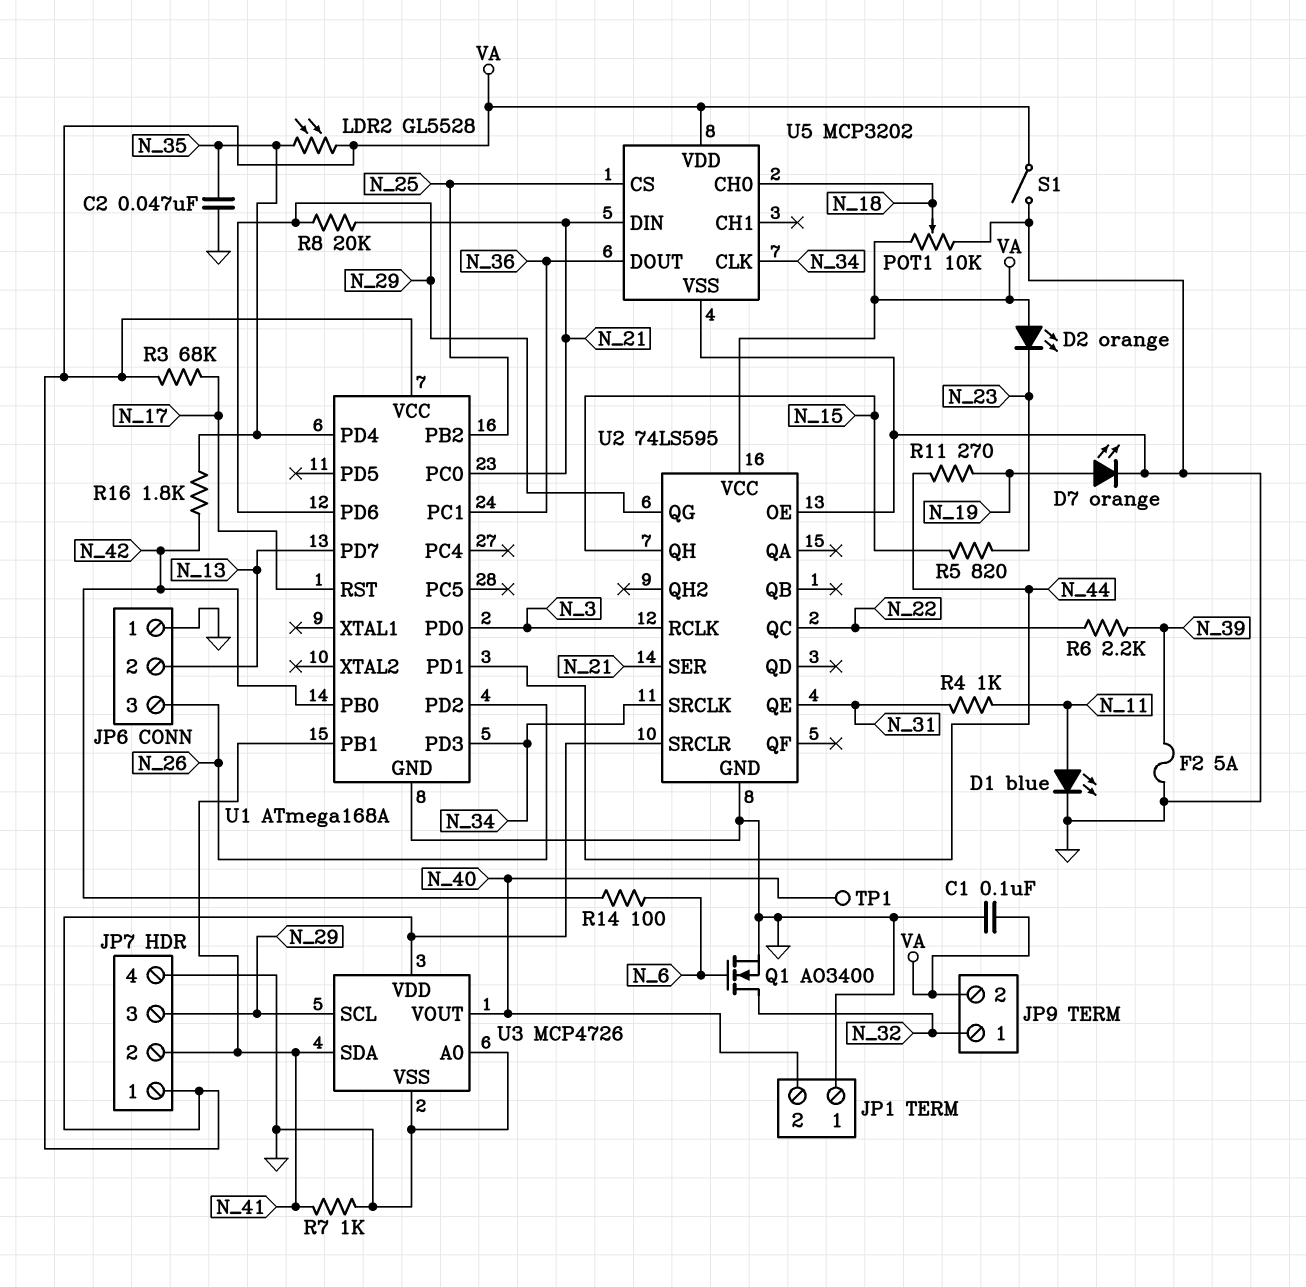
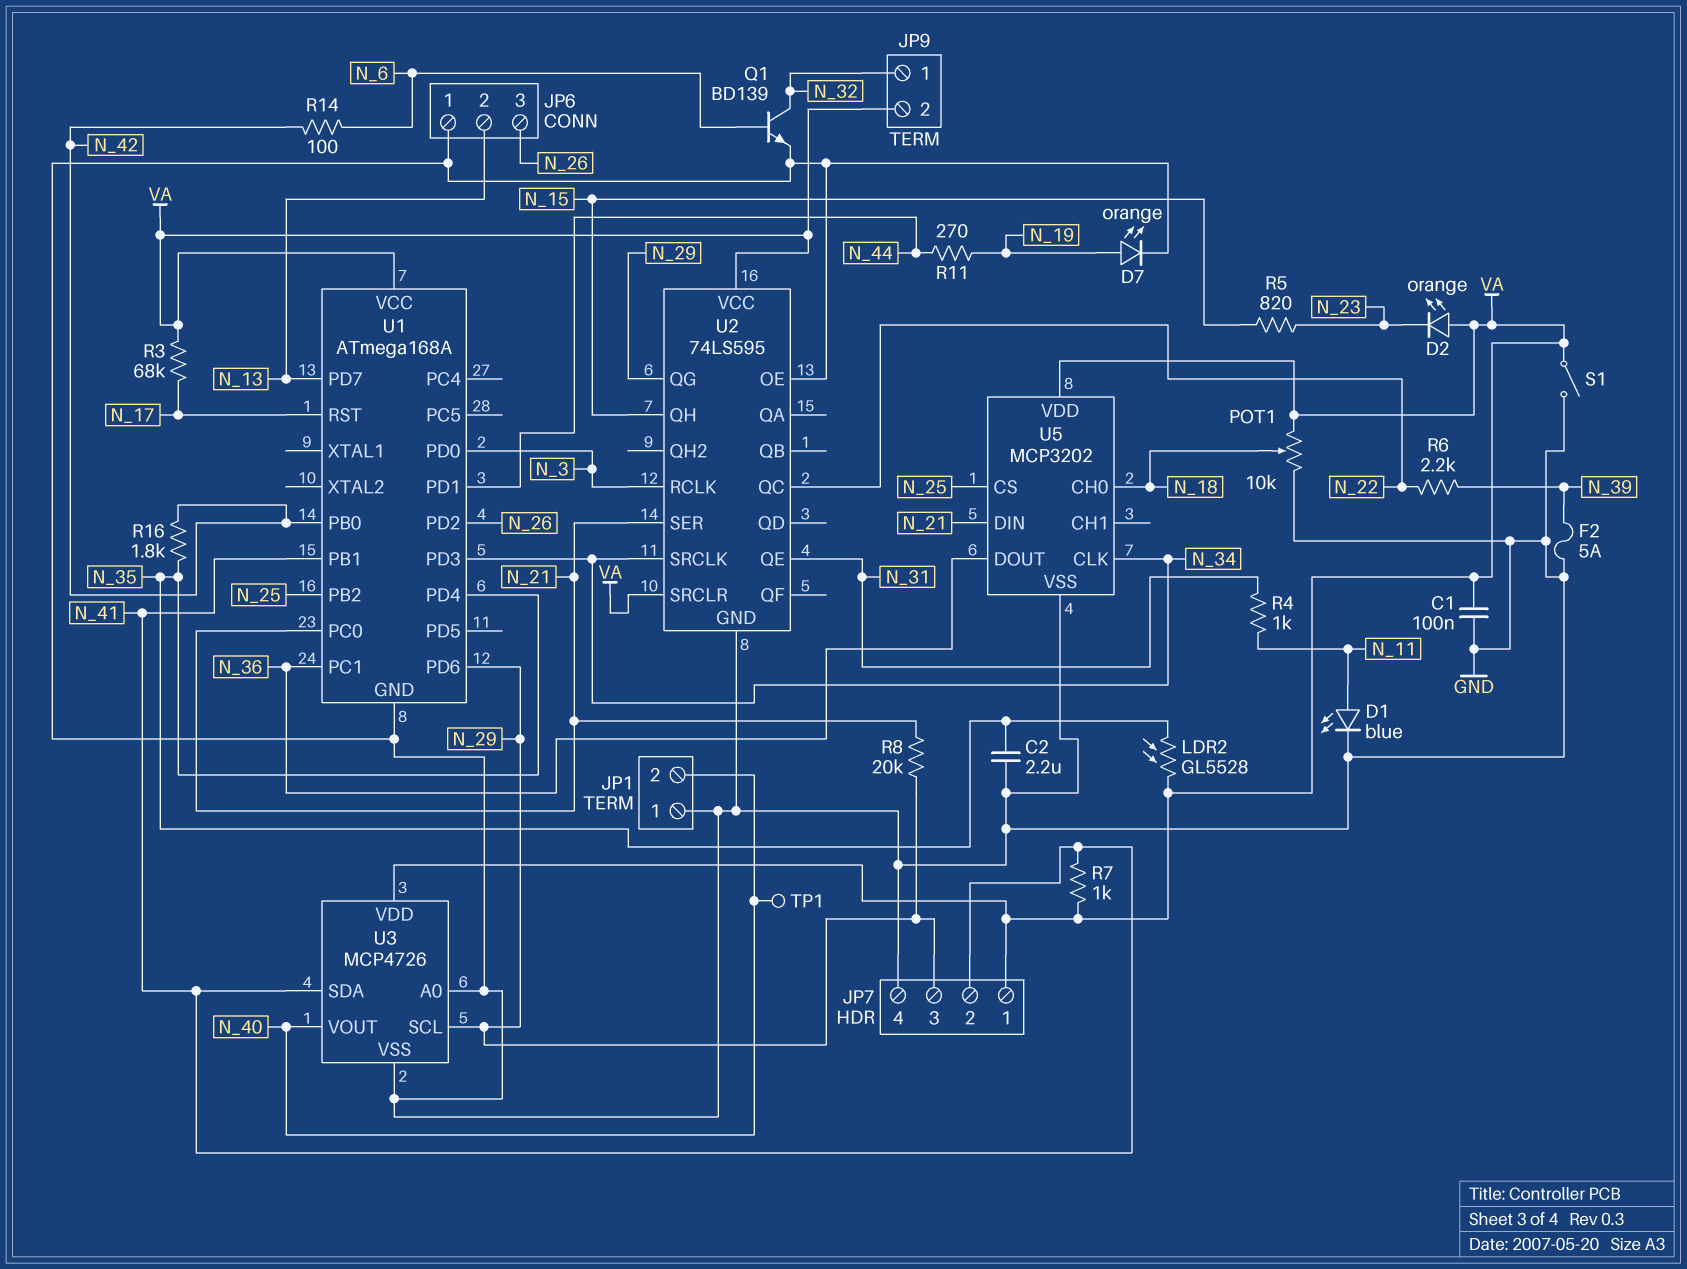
C2: 47nF (GND, N_35) -> 2.2uF (GND, N_35)
Q1: NMOS AO3400 (G N_6, D N_32, S GND) -> NPN BD139 (B N_6, C N_32, E GND)
R7: 1k (GND, N_41) -> 1k (N_41, VA)

